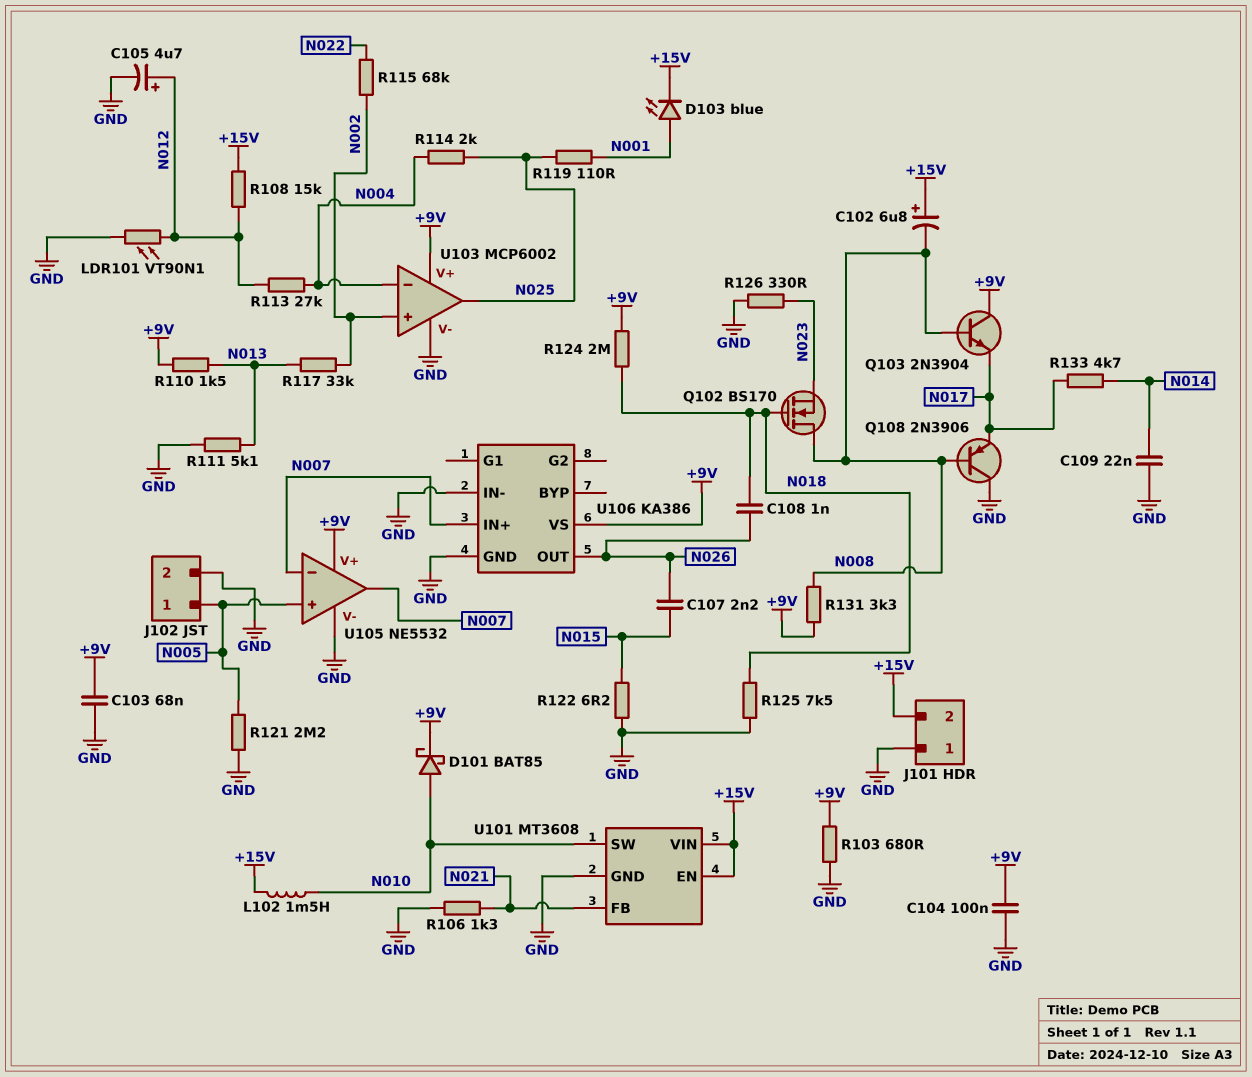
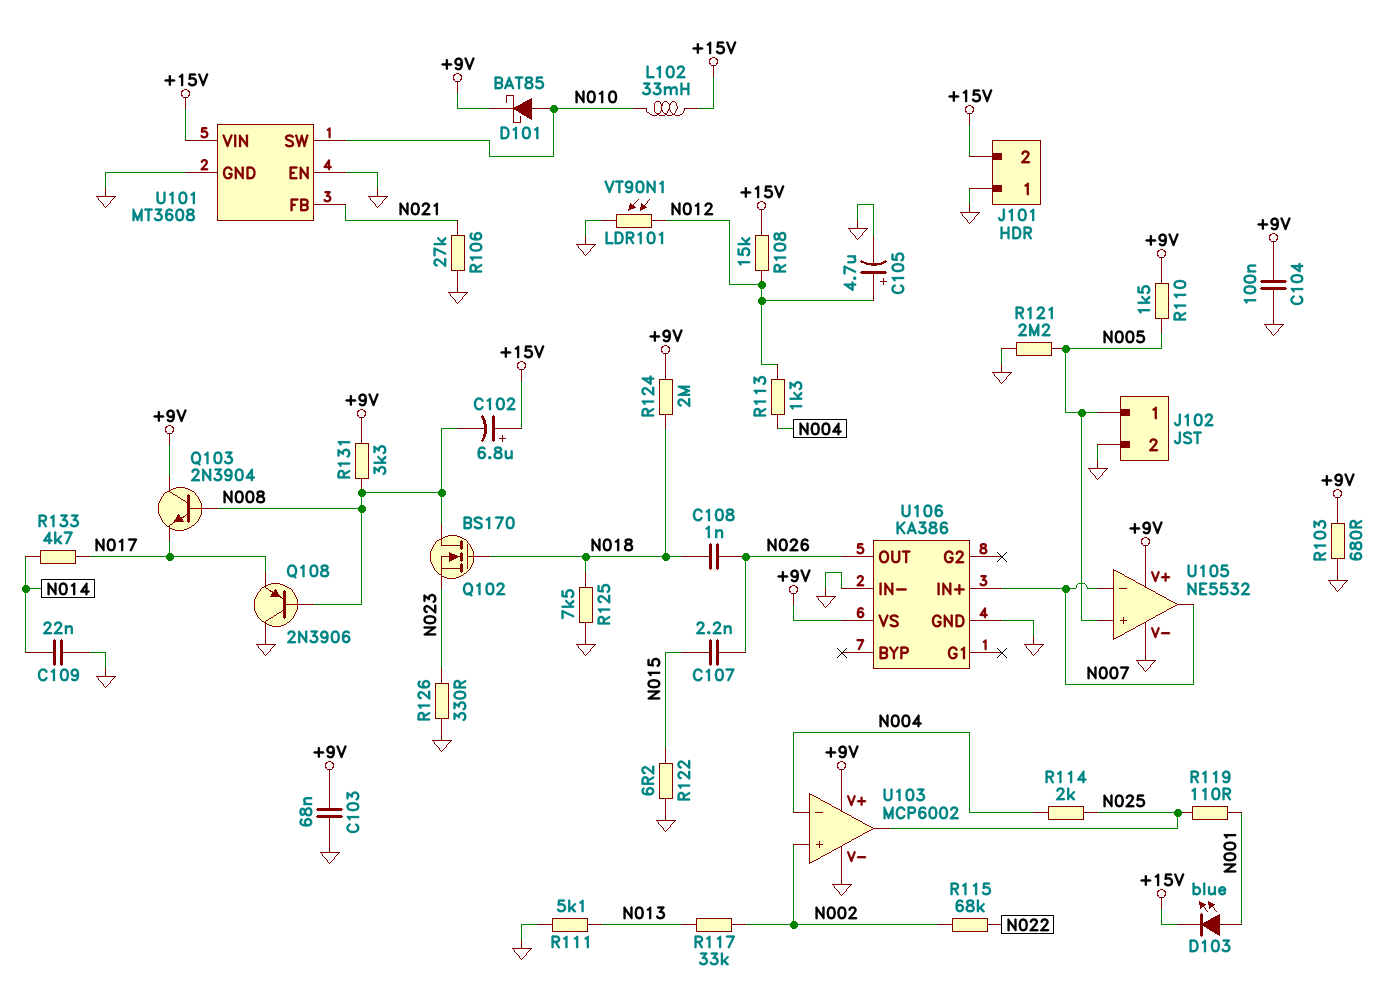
L102: 1.5mH (+15V, N010) -> 33mH (+15V, N010)
R106: 1.3k (GND, N021) -> 27k (GND, N021)
R110: 1.5k (+9V, N013) -> 1.5k (+9V, N005)
R113: 27k (N004, N012) -> 1.3k (N004, N012)
U101 pin EN: +15V -> GND

